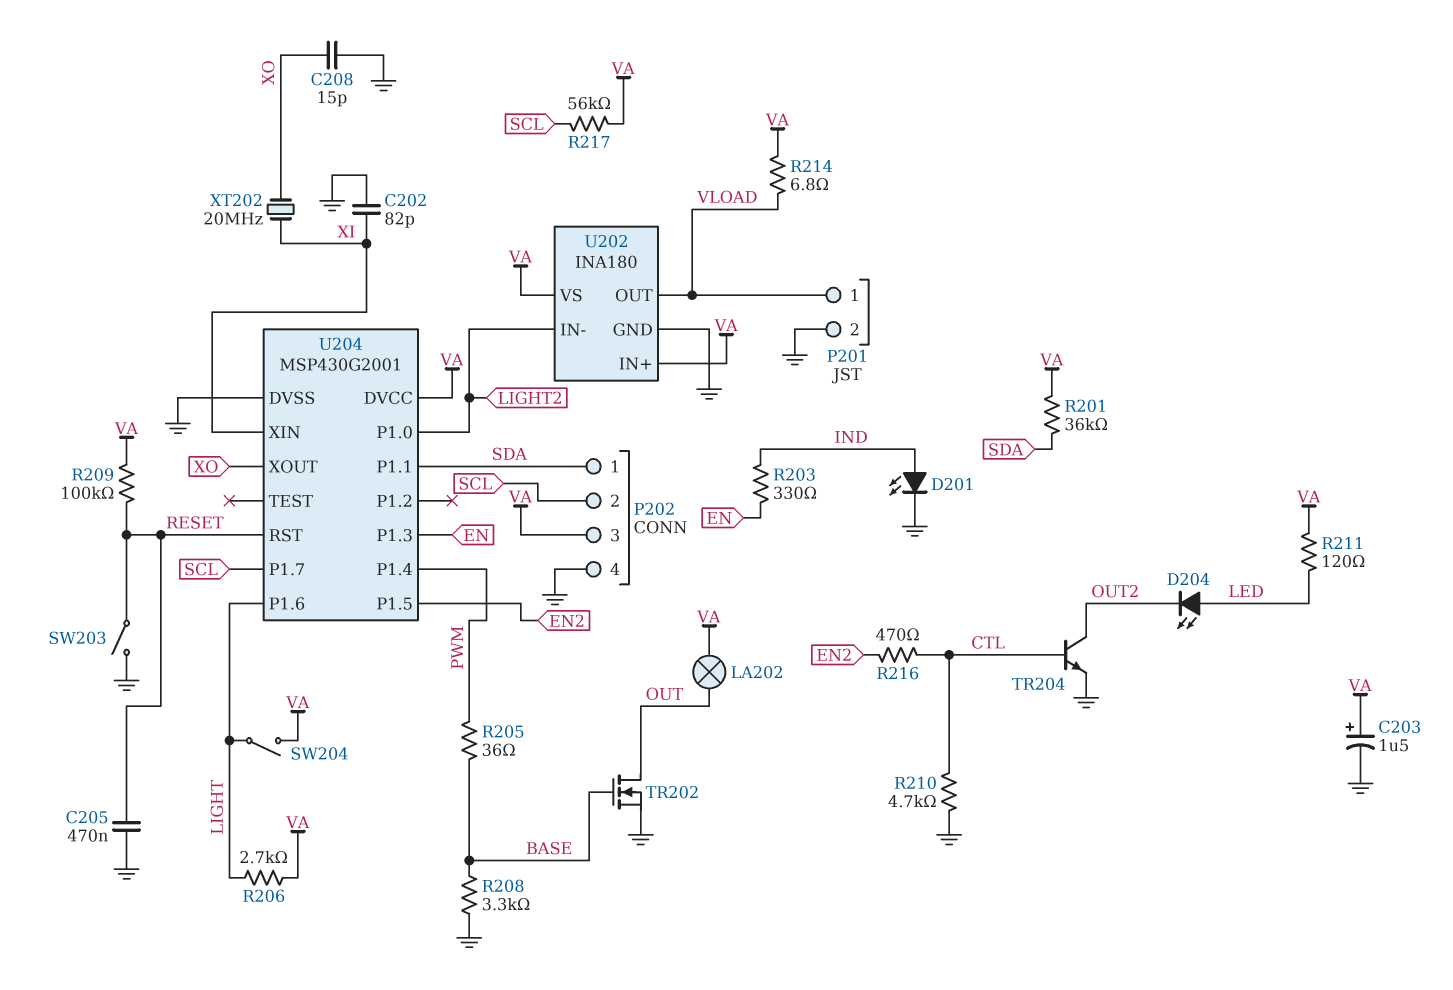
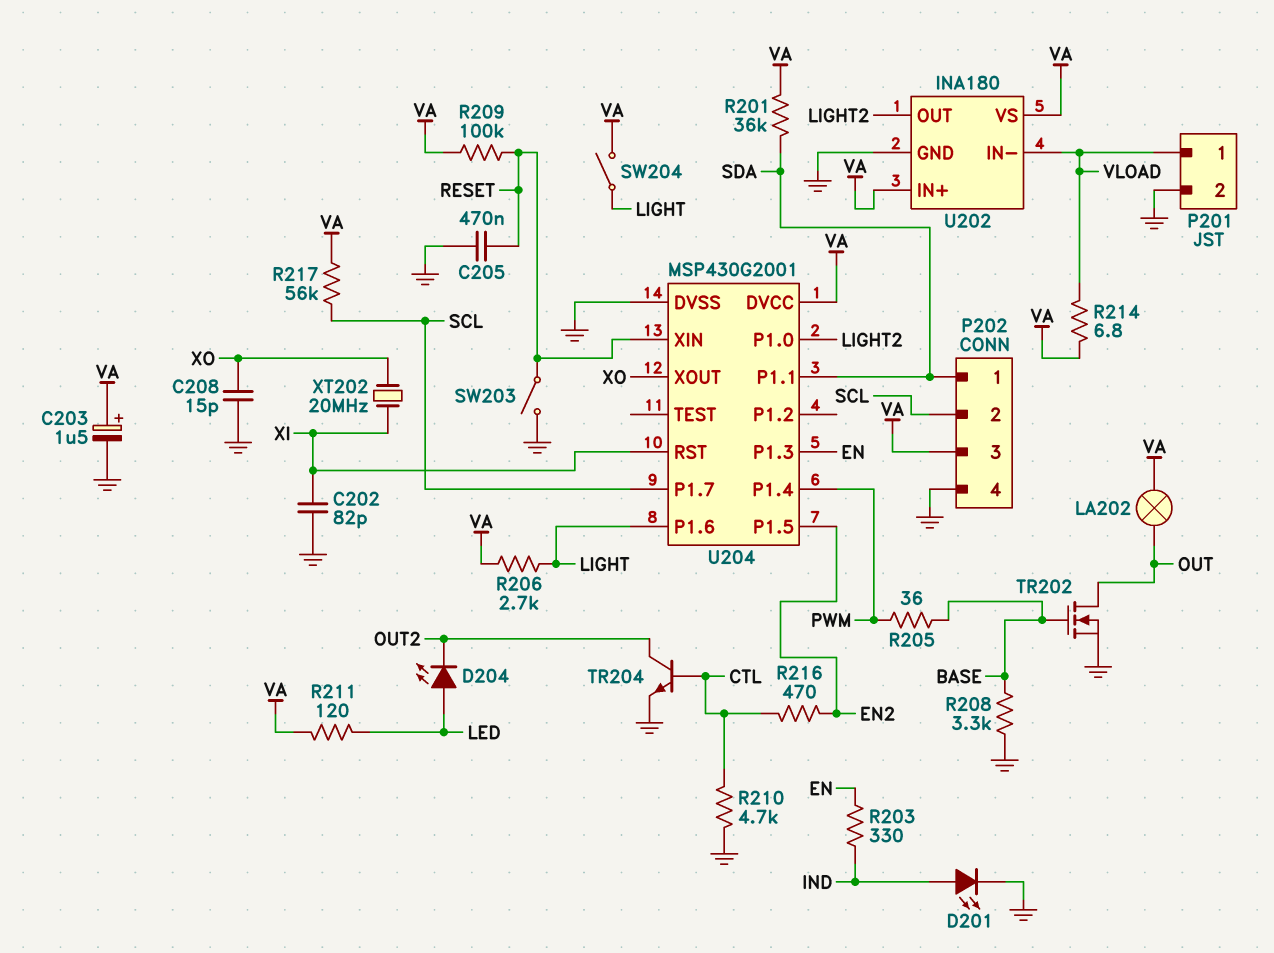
U202 pin IN-: LIGHT2 -> VLOAD
U202 pin OUT: VLOAD -> LIGHT2
U204 pin RST: RESET -> XI
U204 pin XIN: XI -> RESET

